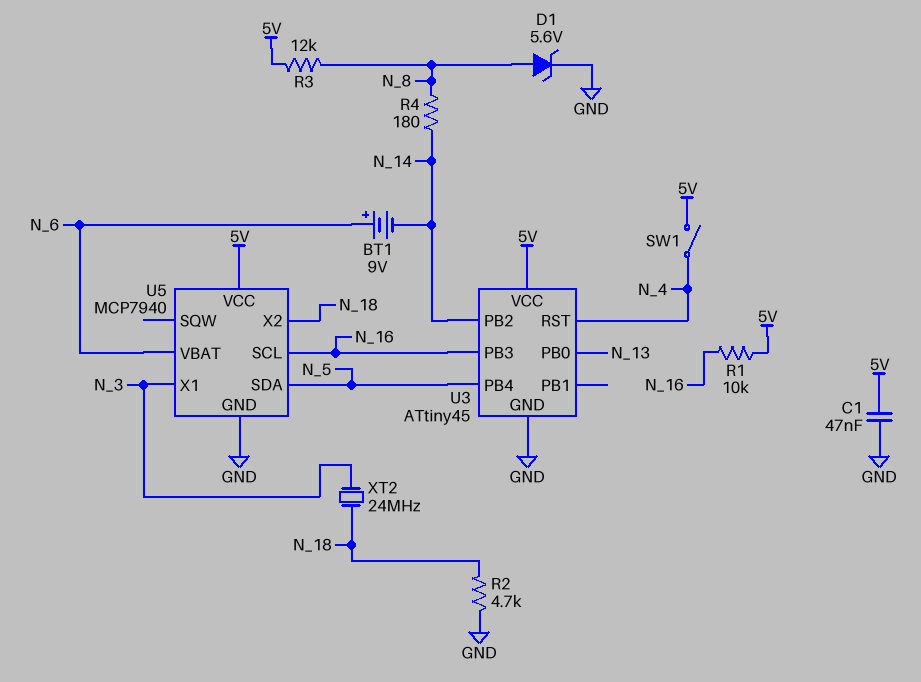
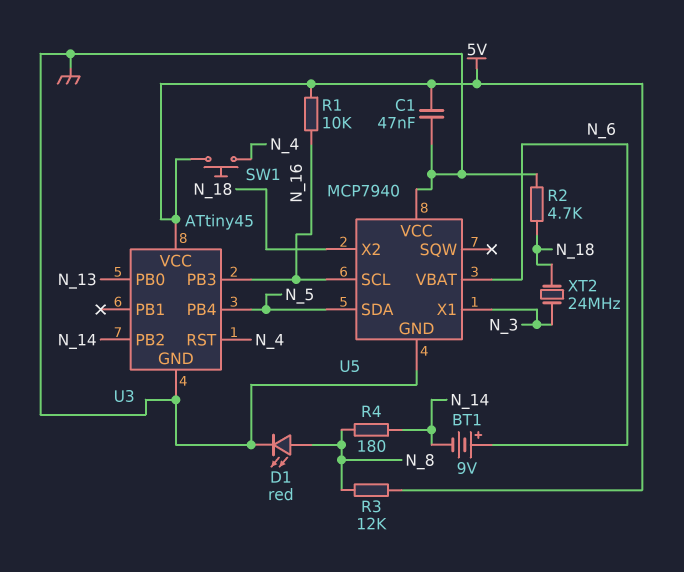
D1: zener 5.6V (A N_8, K GND) -> LED red (A N_8, K GND)
SW1: switch (5V, N_4) -> button (5V, N_4)
U5 pin VCC: 5V -> GND

